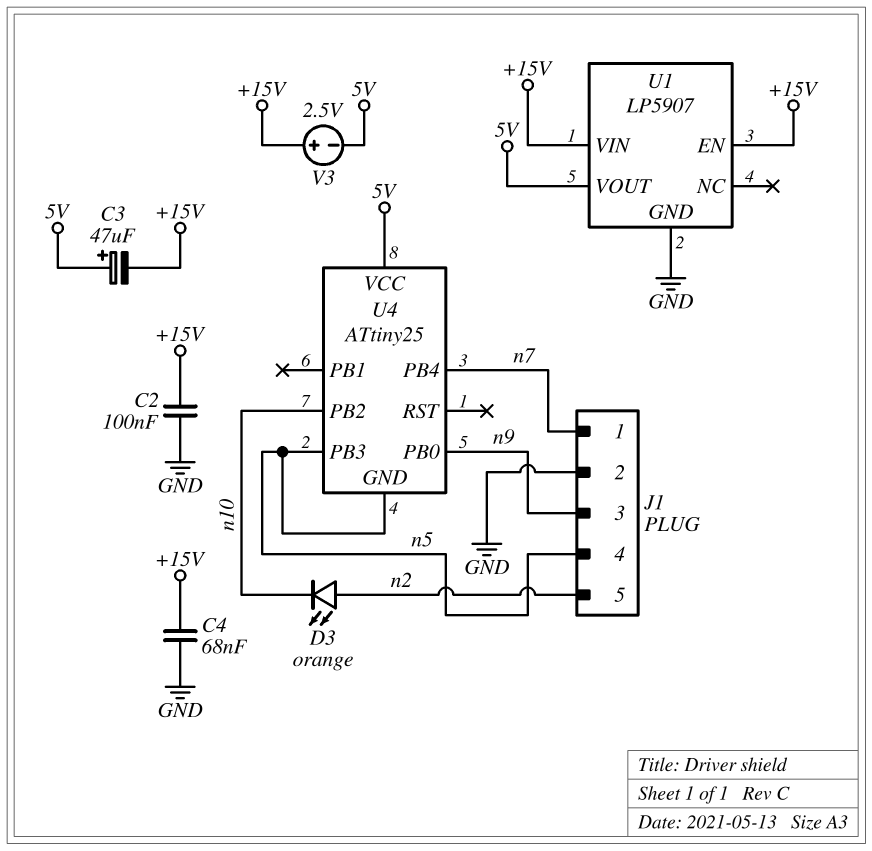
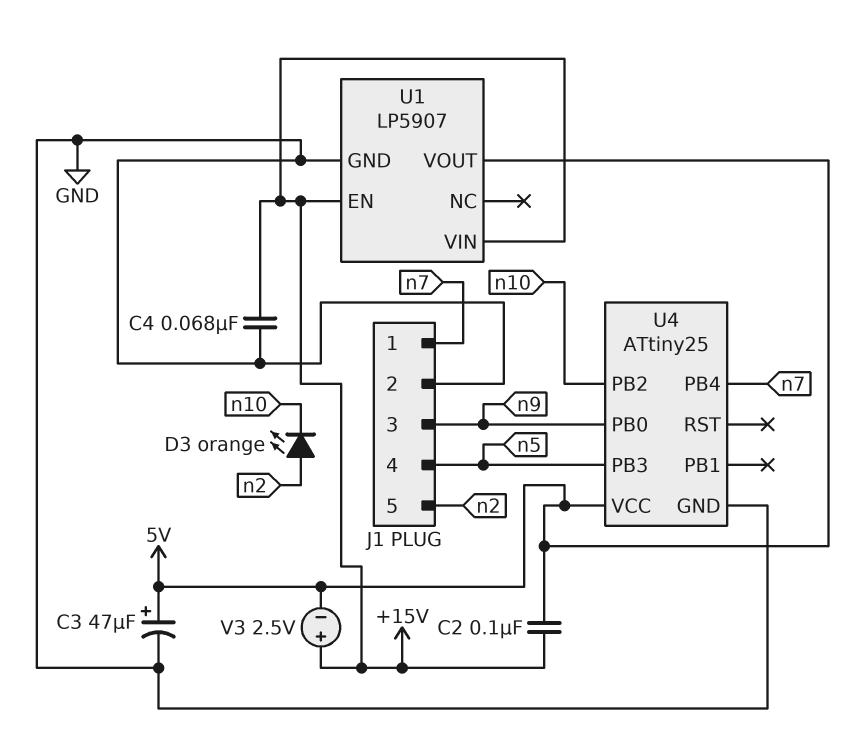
C2: 100nF (+15V, GND) -> 100nF (+15V, 5V)
C3: 47uF (plus 5V, minus +15V) -> 47uF (plus 5V, minus GND)
U4 pin GND: n5 -> GND

